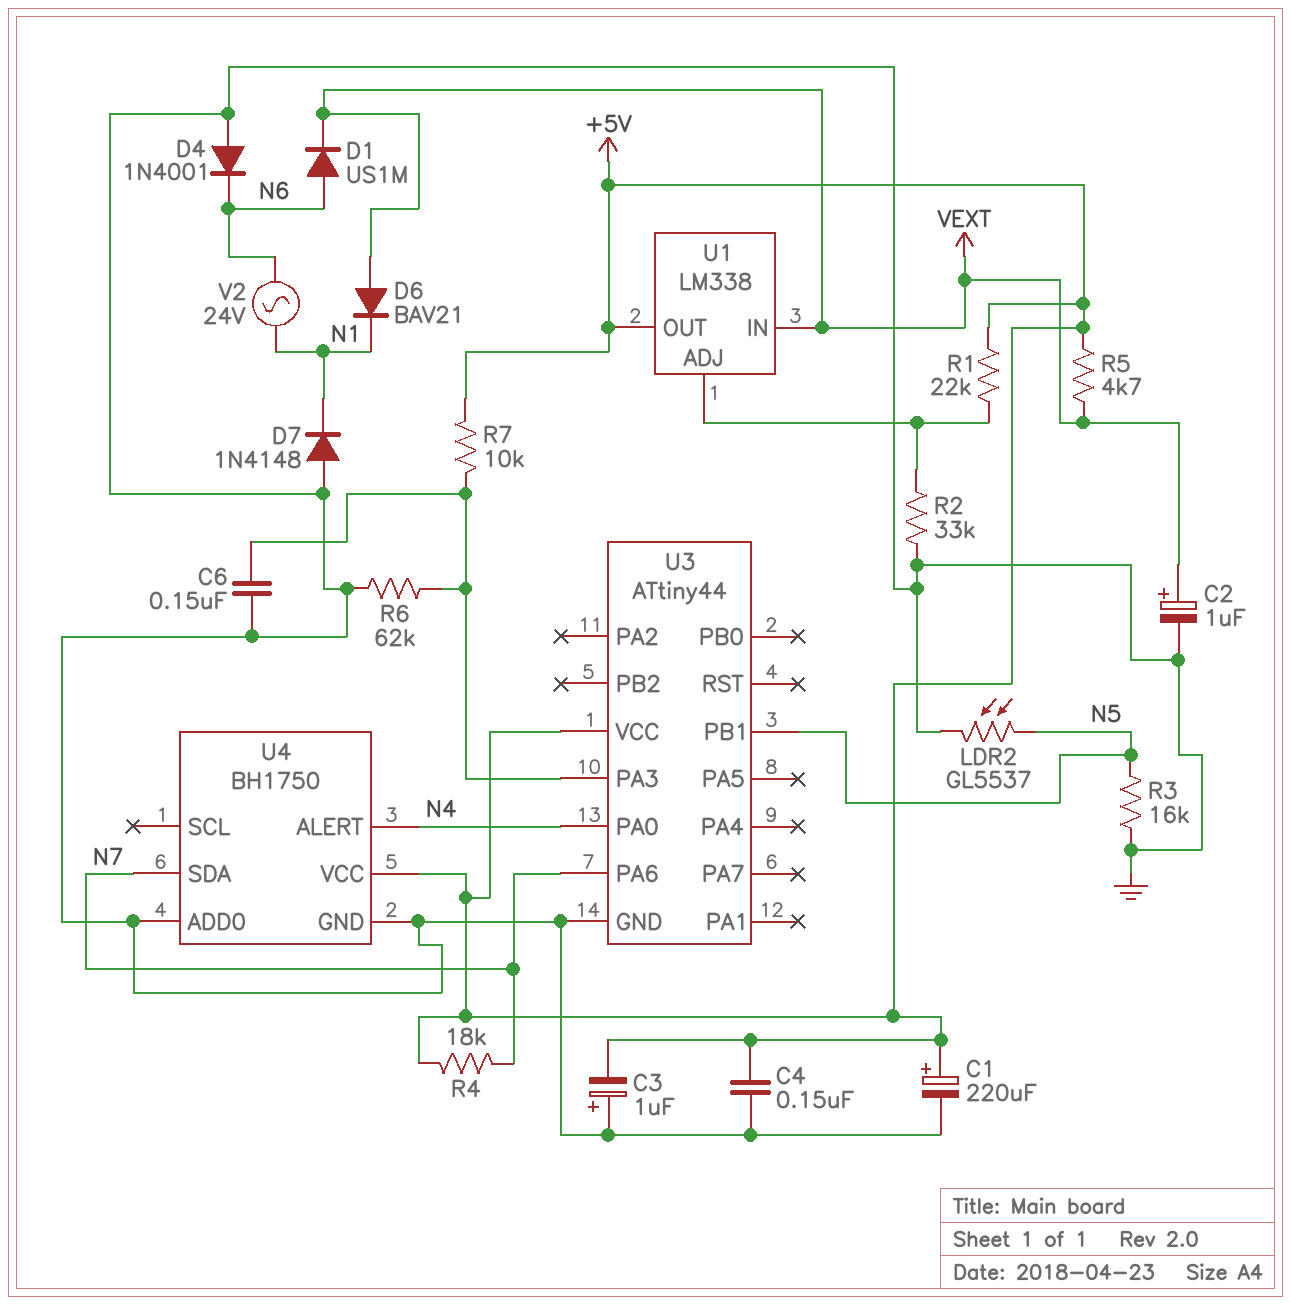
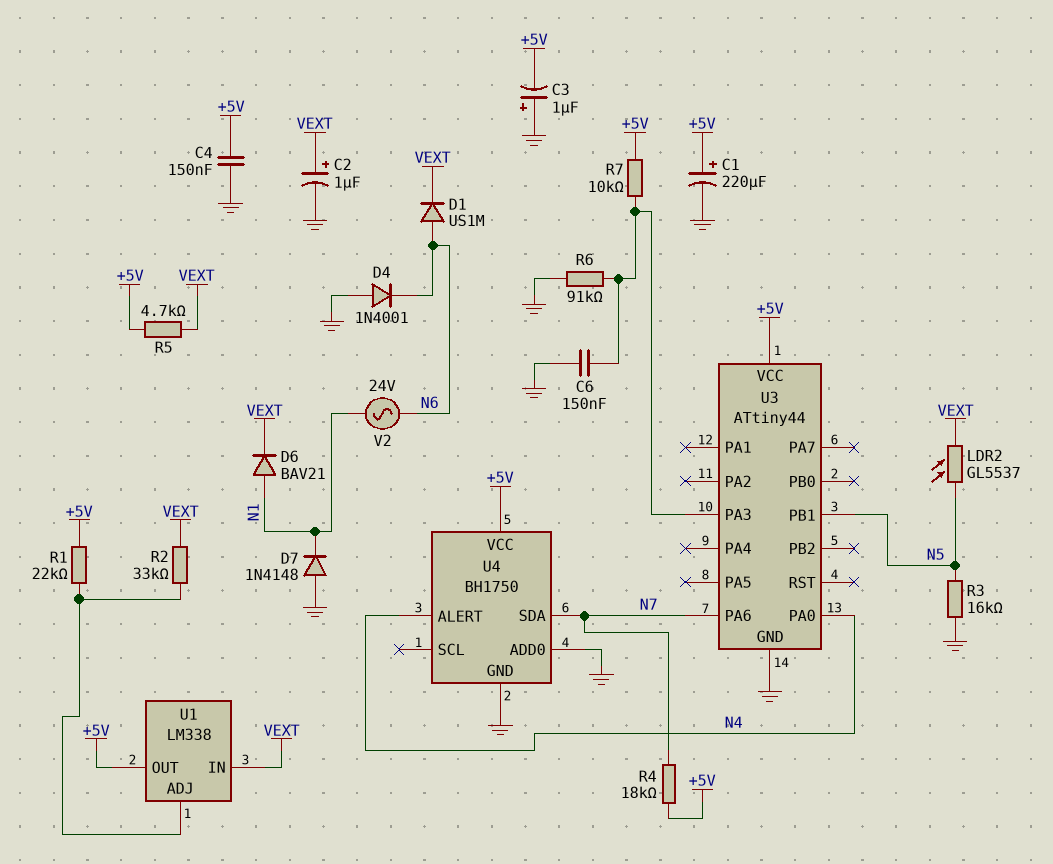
D6: diode BAV21 (A VEXT, K N1) -> diode BAV21 (A N1, K VEXT)
LDR2: GL5537 (GND, N5) -> GL5537 (N5, VEXT)
R2: 33k (GND, U1/ADJ) -> 33k (U1/ADJ, VEXT)
R6: 62k (GND, U3/PA3) -> 91k (GND, U3/PA3)

